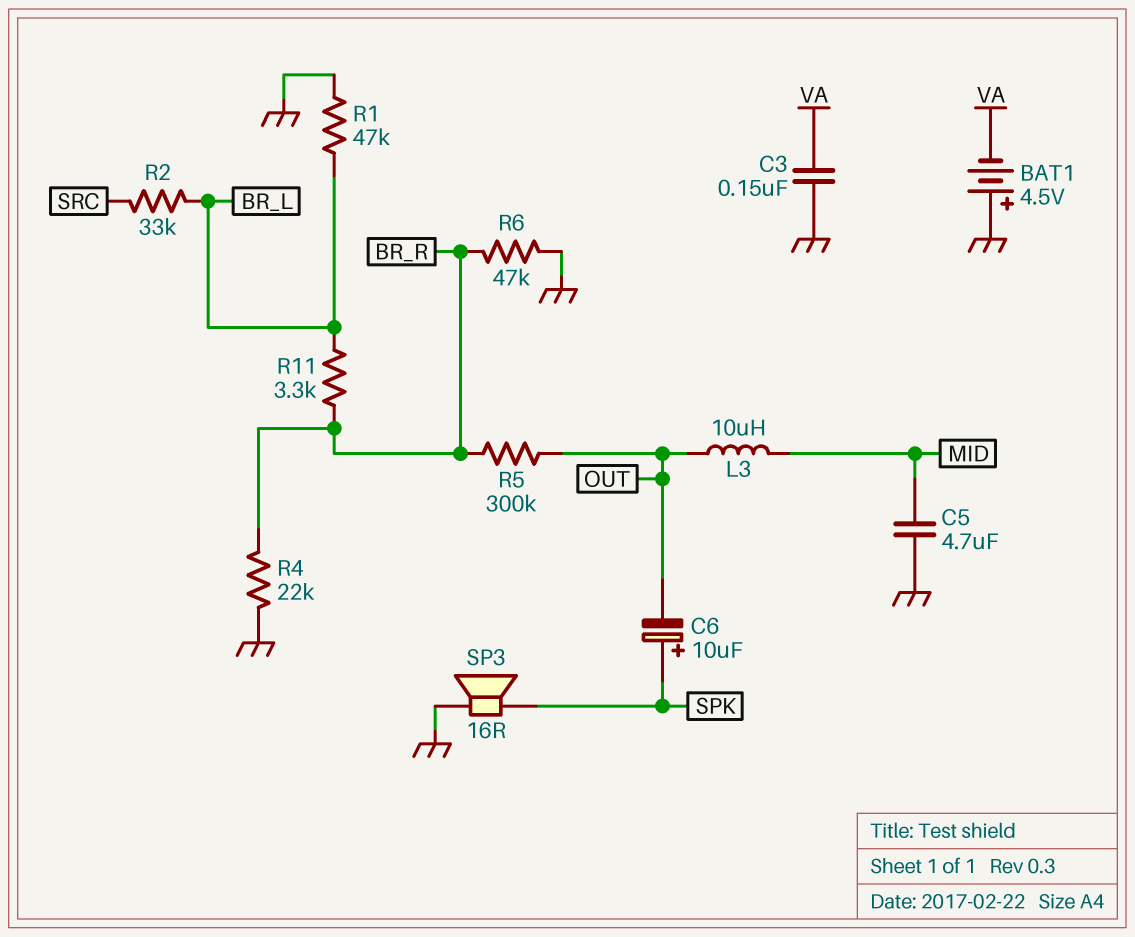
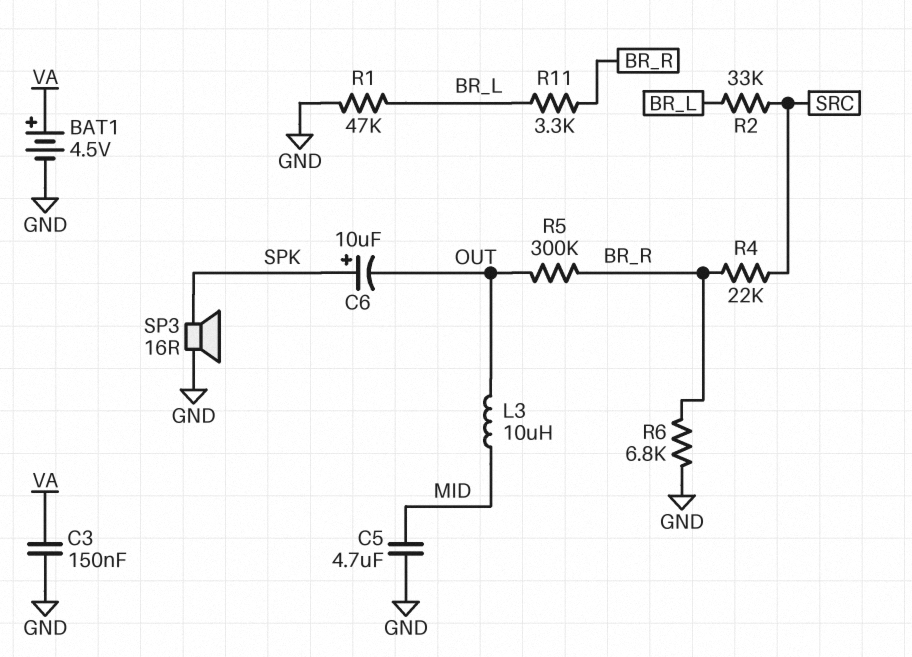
BAT1: 4.5V (plus GND, minus VA) -> 4.5V (plus VA, minus GND)
R4: 22k (BR_R, GND) -> 22k (BR_R, SRC)
R6: 47k (BR_R, GND) -> 6.8k (BR_R, GND)

